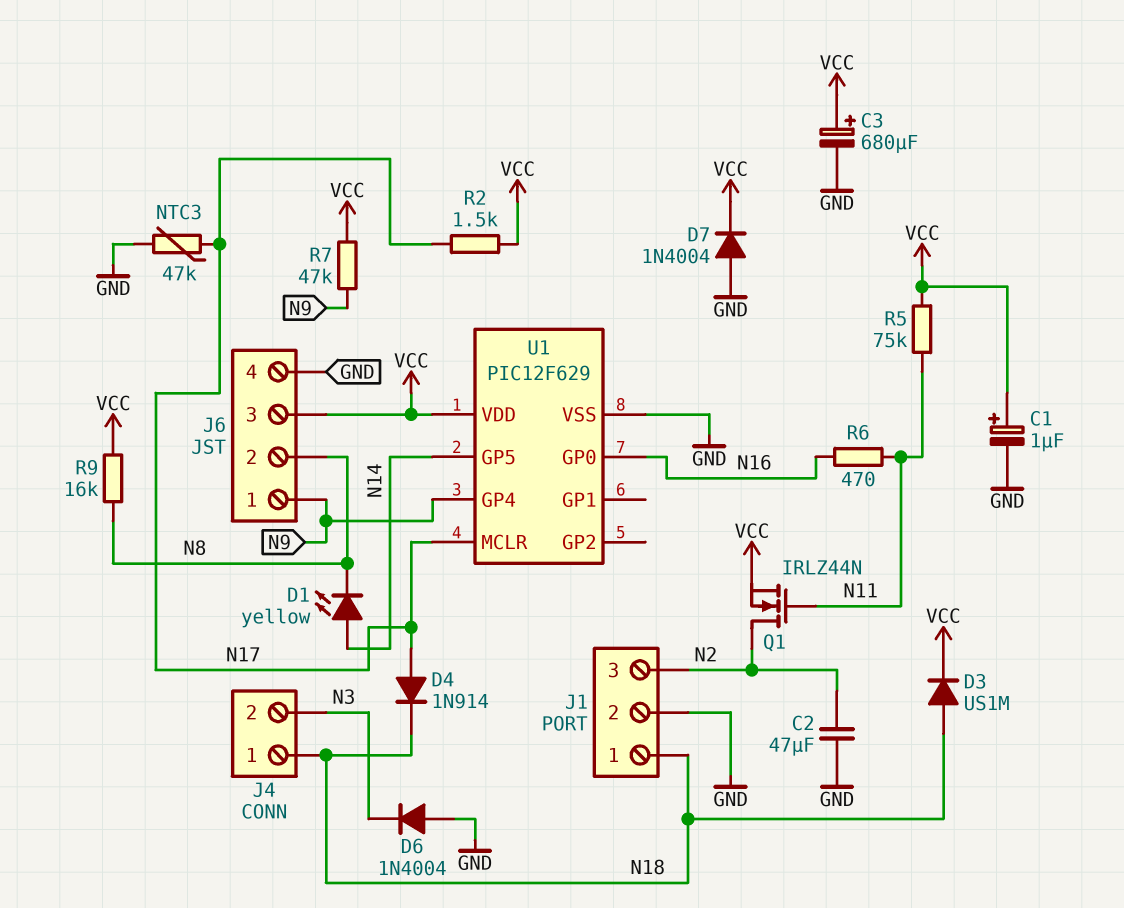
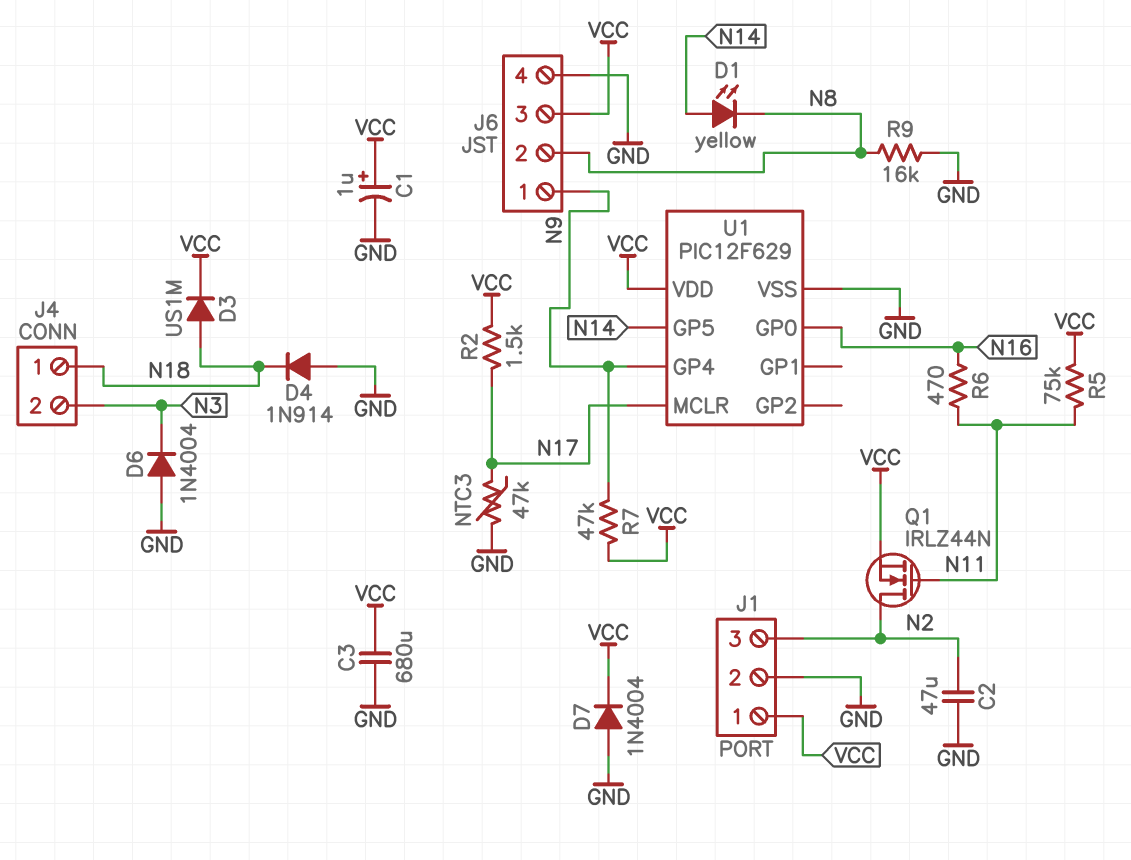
C3: 680uF (plus VCC, minus GND) -> 680uF (GND, VCC)
D4: diode 1N914 (A N17, K N18) -> diode 1N914 (A GND, K N18)
J1 pin 1: N18 -> VCC
R9: 16k (N8, VCC) -> 16k (GND, N8)

